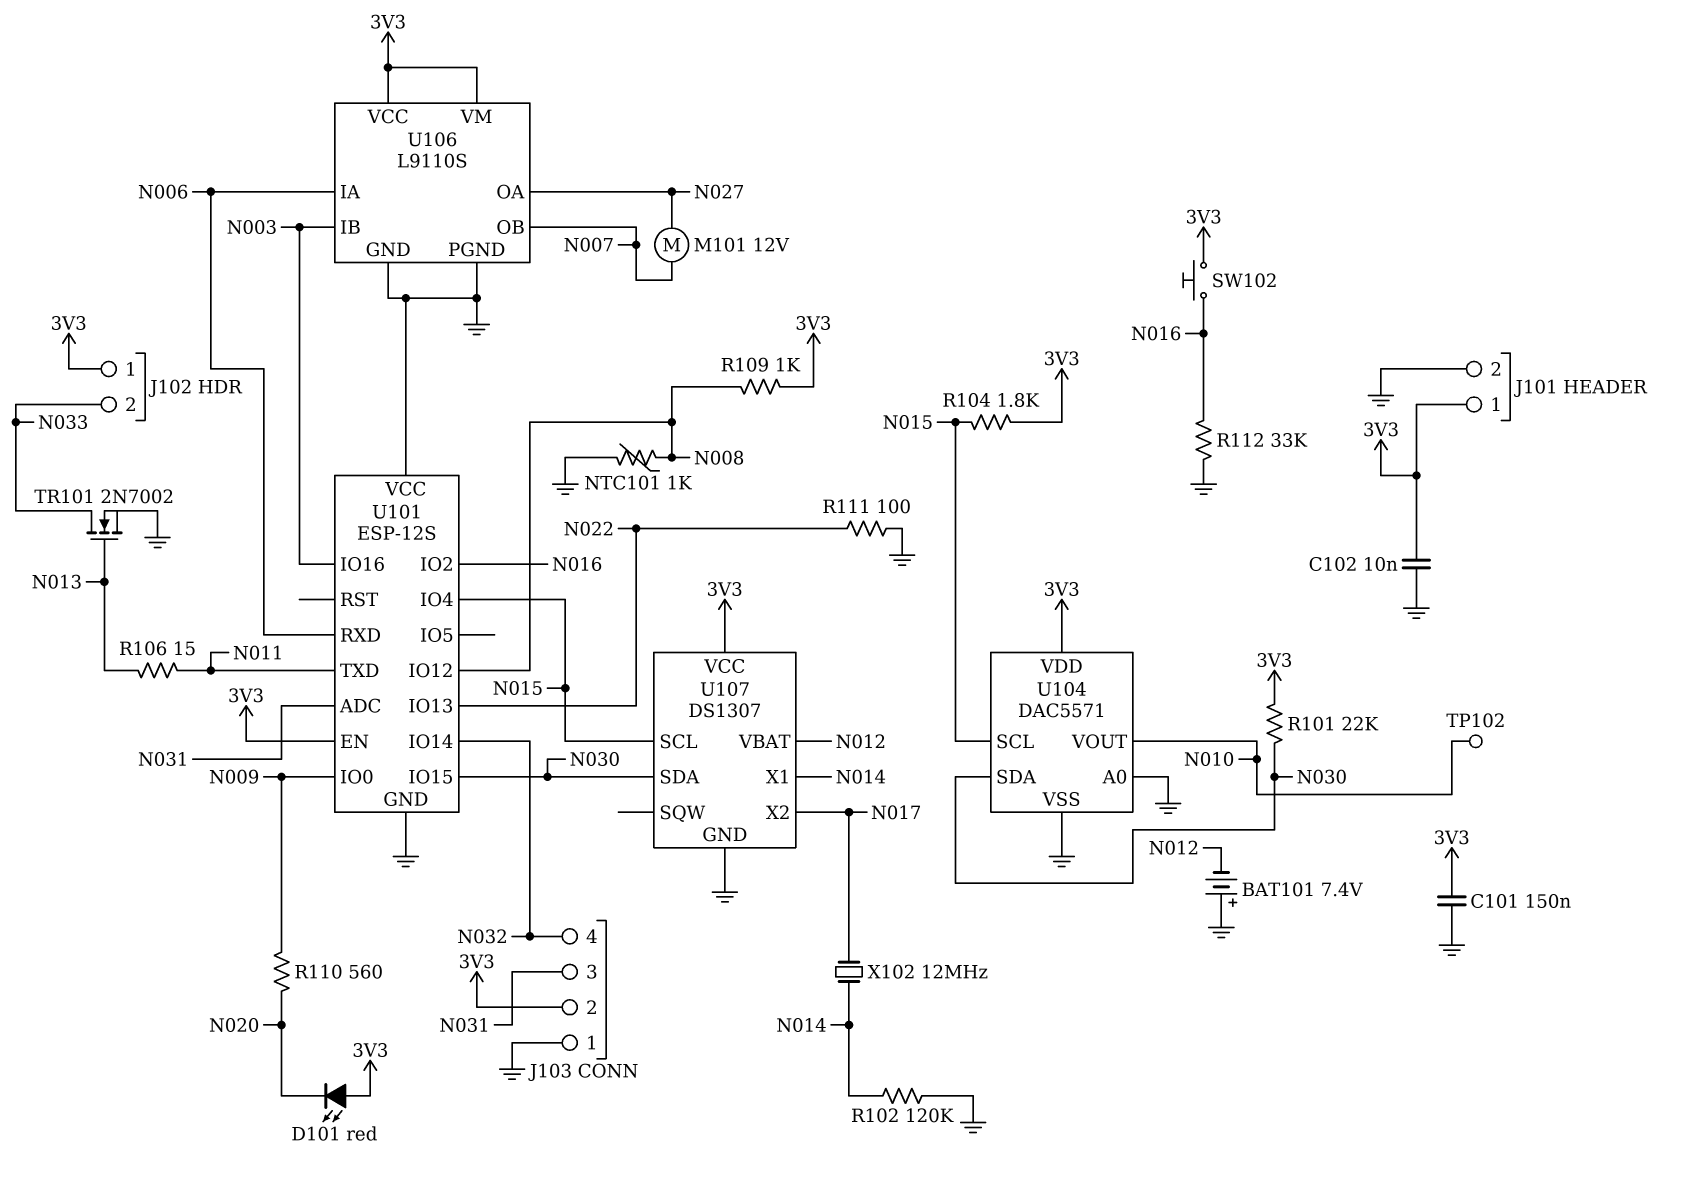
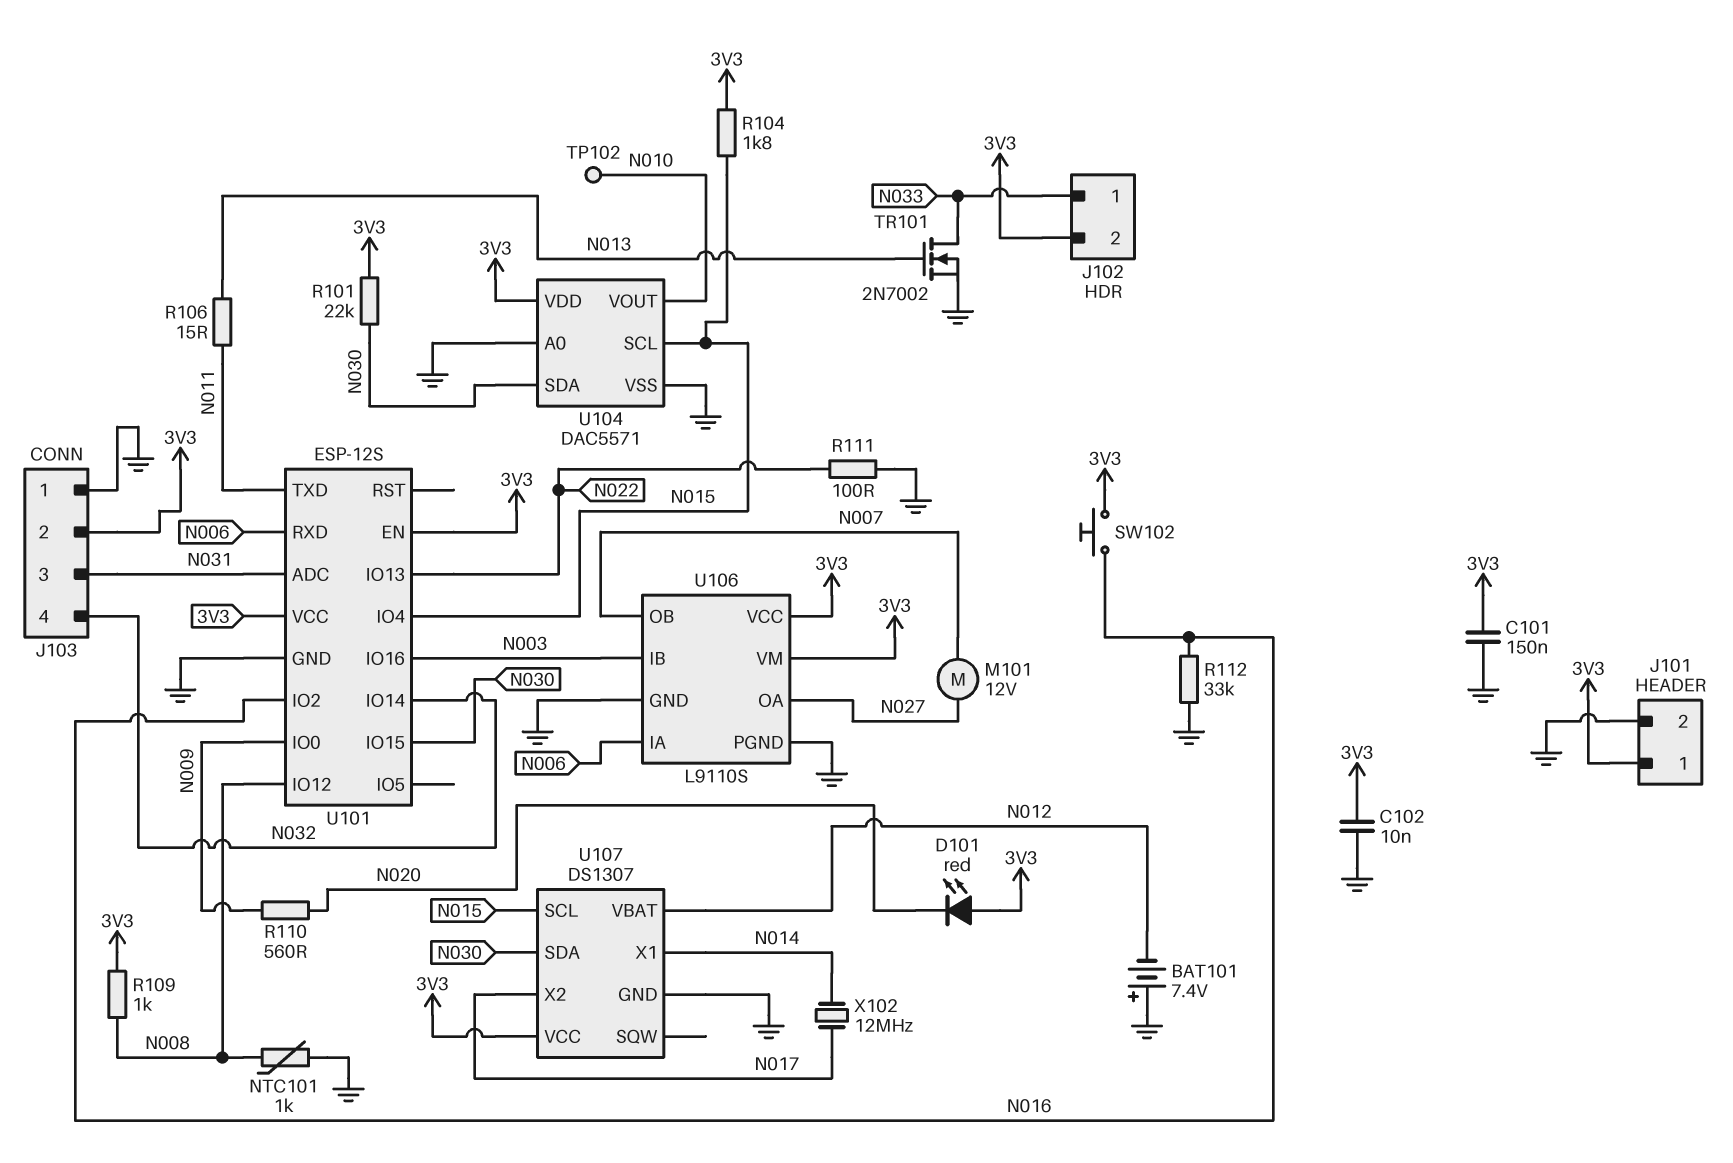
J102 pin 1: 3V3 -> N033
J102 pin 2: N033 -> 3V3
R102: 120k (GND, N014) -> none
U101 pin VCC: GND -> 3V3

